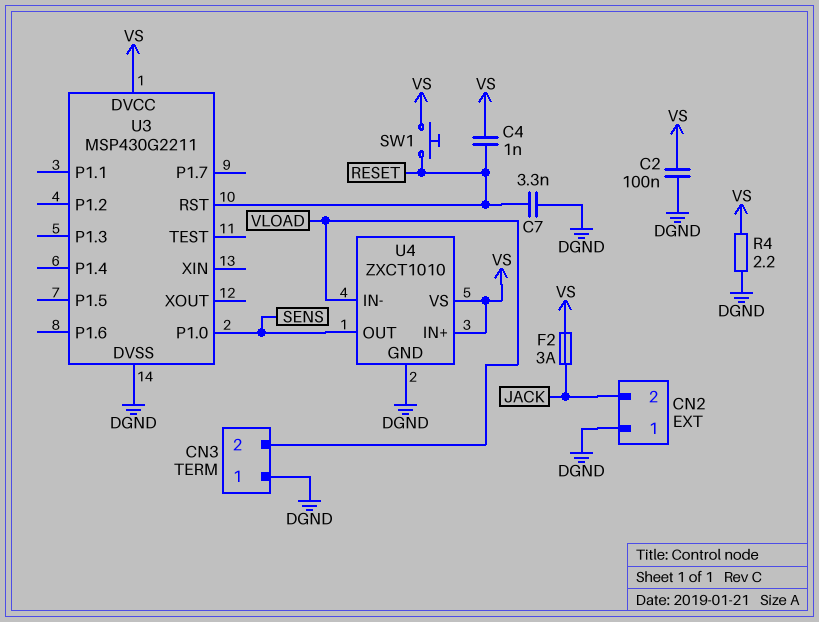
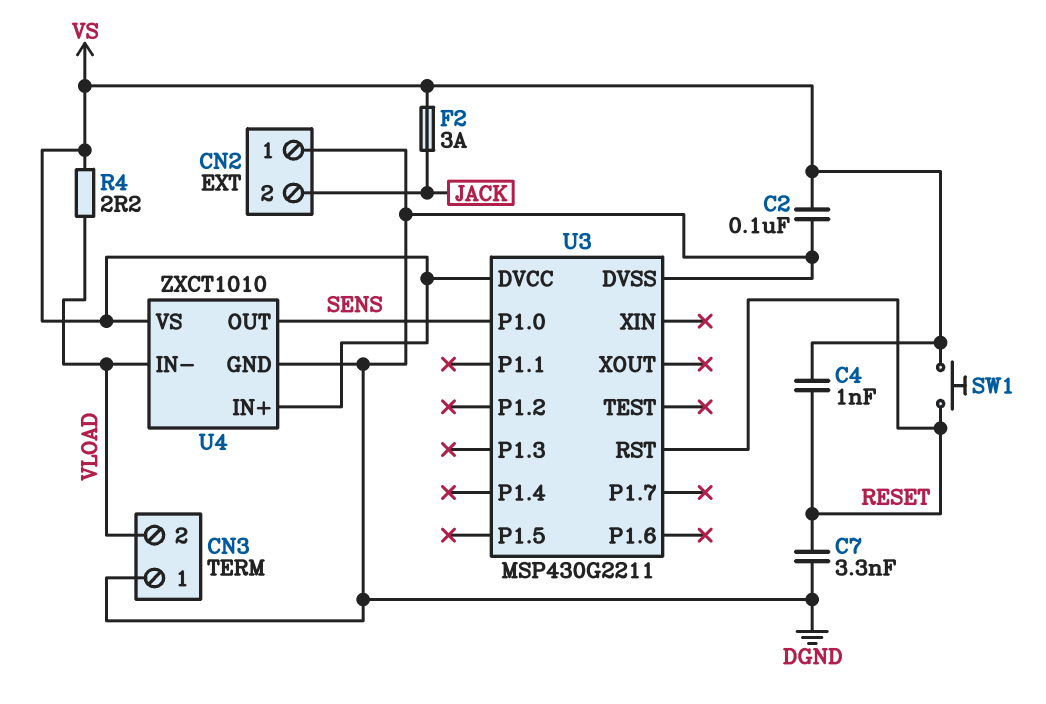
R4: 2.2 (DGND, VS) -> 2.2 (VLOAD, VS)

